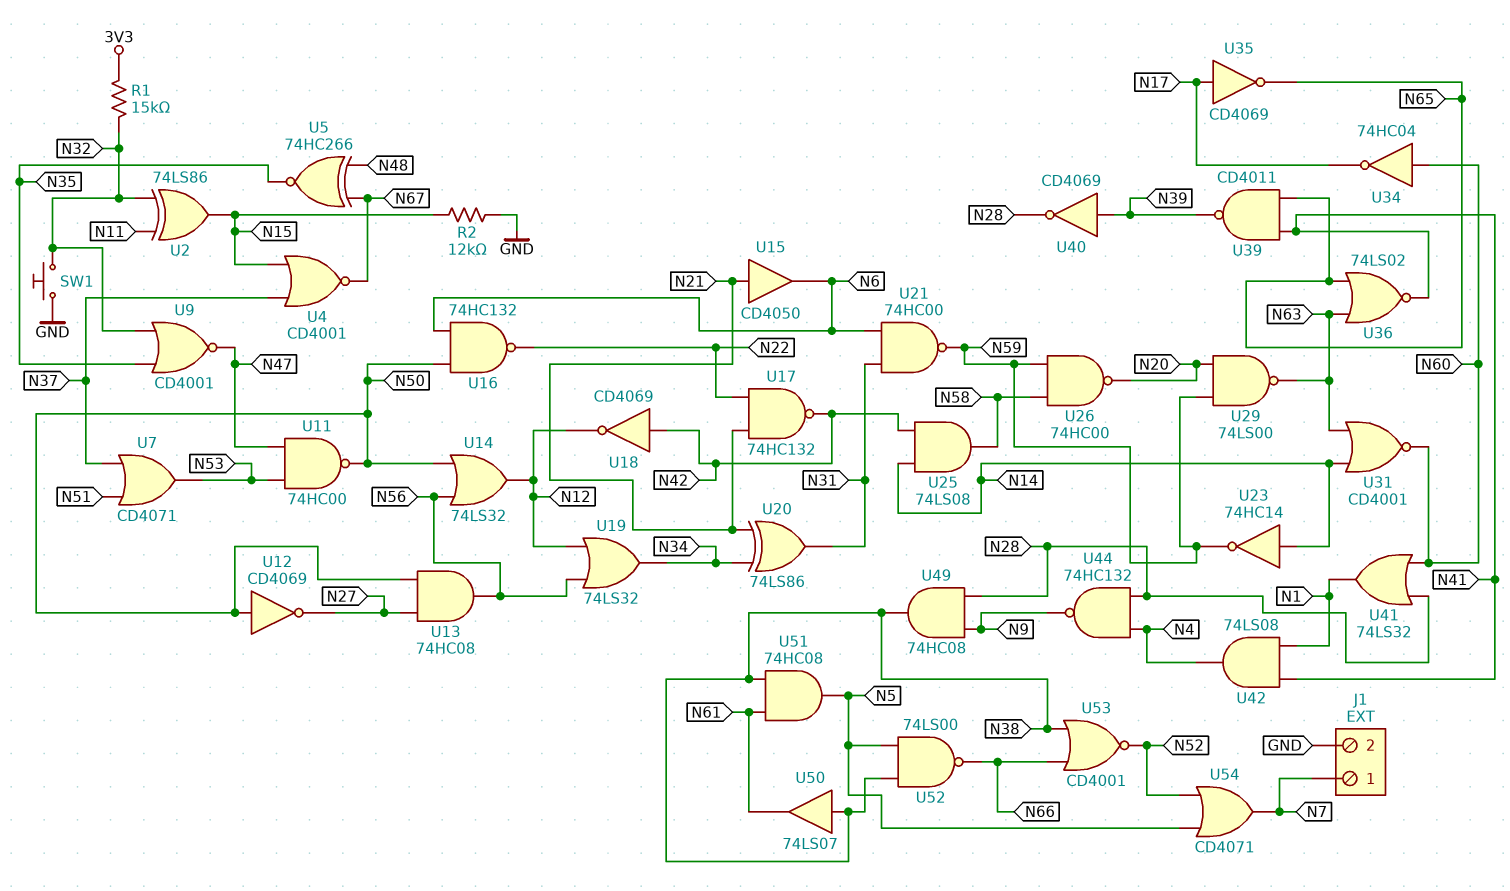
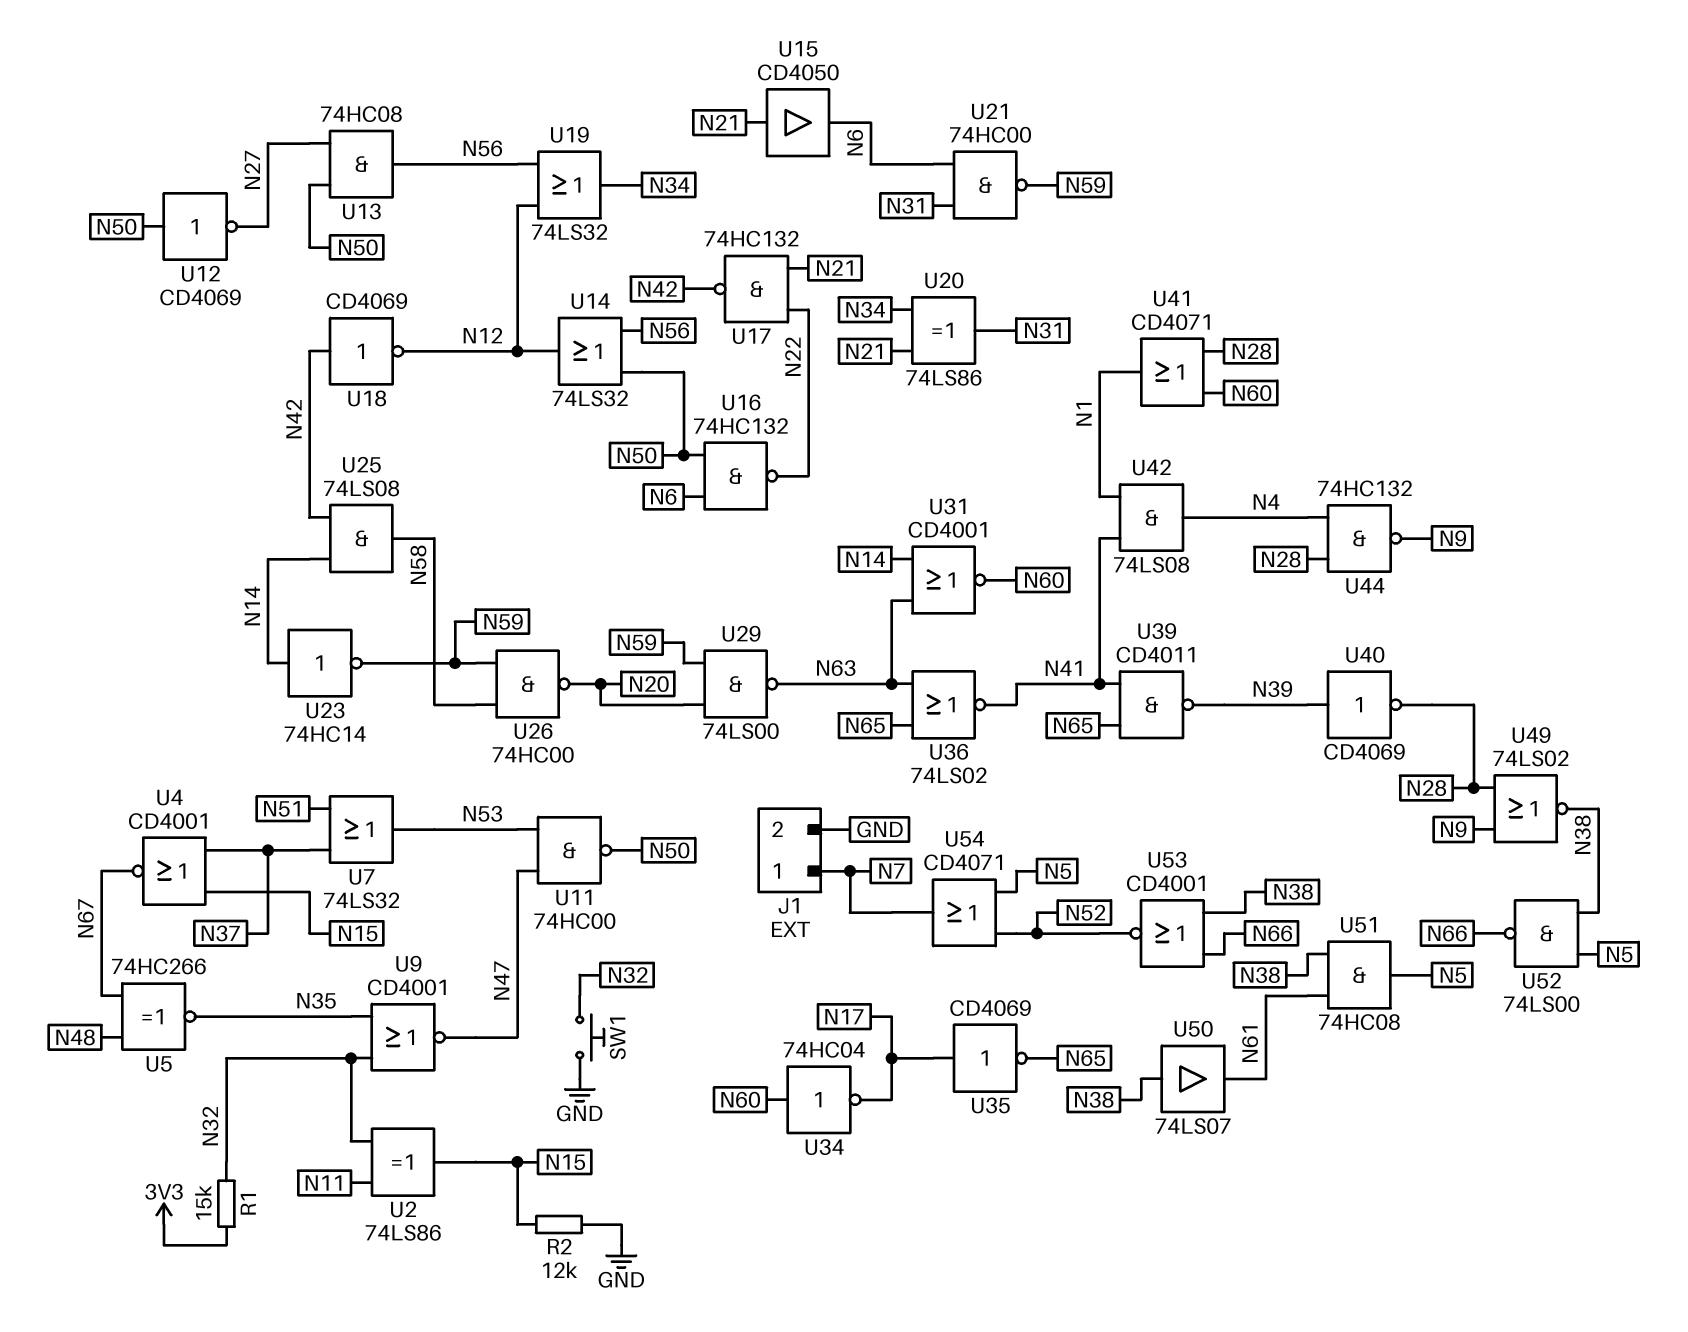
U7: OR CD4071 (in N37, in N51, out N53) -> OR 74LS32 (in N37, in N51, out N53)
U41: OR 74LS32 (in N28, in N60, out N1) -> OR CD4071 (in N28, in N60, out N1)
U49: AND 74HC08 (in N9, in N28, out N38) -> NOR 74LS02 (in N9, in N28, out N38)

